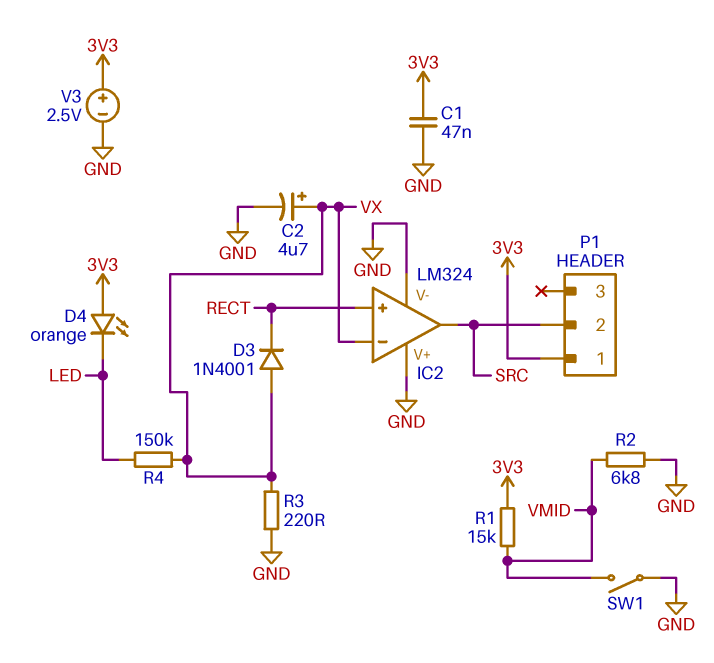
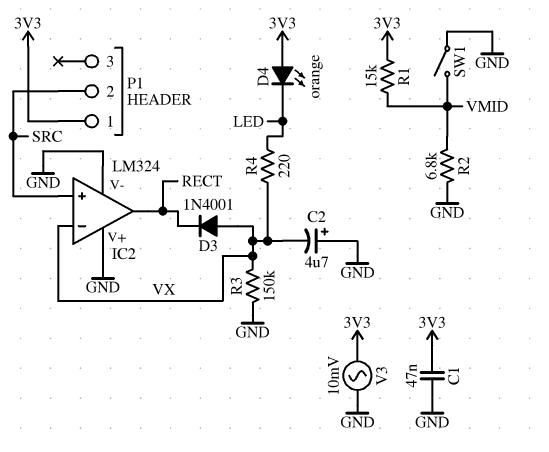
C2: 4.7uF (plus VX, minus GND) -> 4.7uF (plus GND, minus VX)
IC2 pin in+: RECT -> SRC
IC2 pin out: SRC -> RECT
R3: 220 (GND, VX) -> 150k (GND, VX)
R4: 150k (LED, VX) -> 220 (LED, VX)
V3: 2.5V (plus 3V3, minus GND) -> AC 10mV (3V3, GND)

